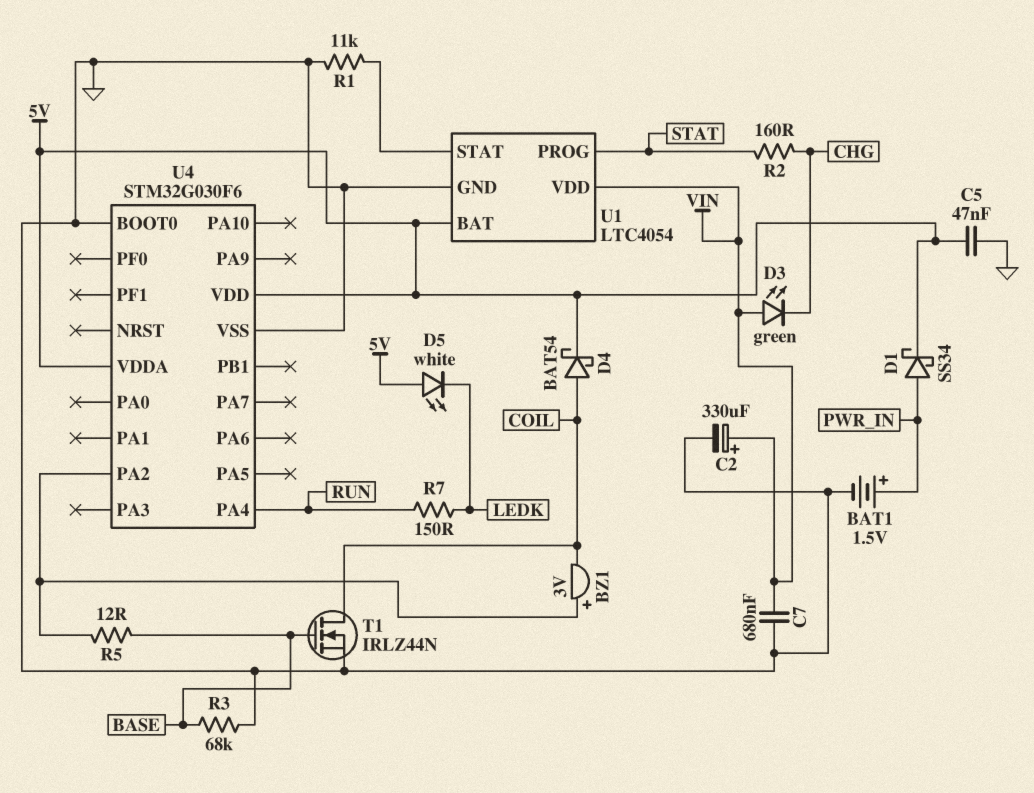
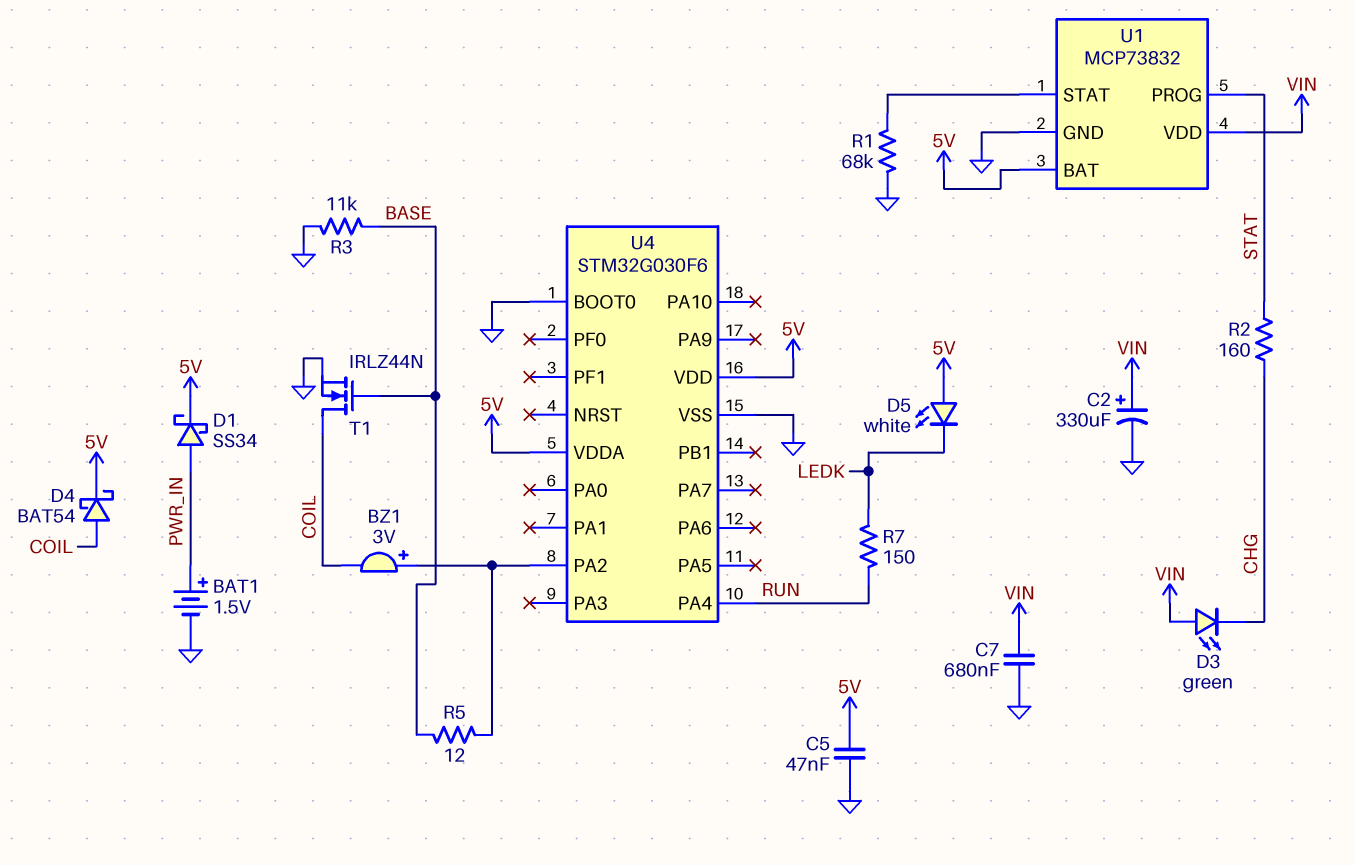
R1: 11k (GND, U1/STAT) -> 68k (GND, U1/STAT)
R3: 68k (BASE, GND) -> 11k (BASE, GND)
U1: LTC4054 -> MCP73832

